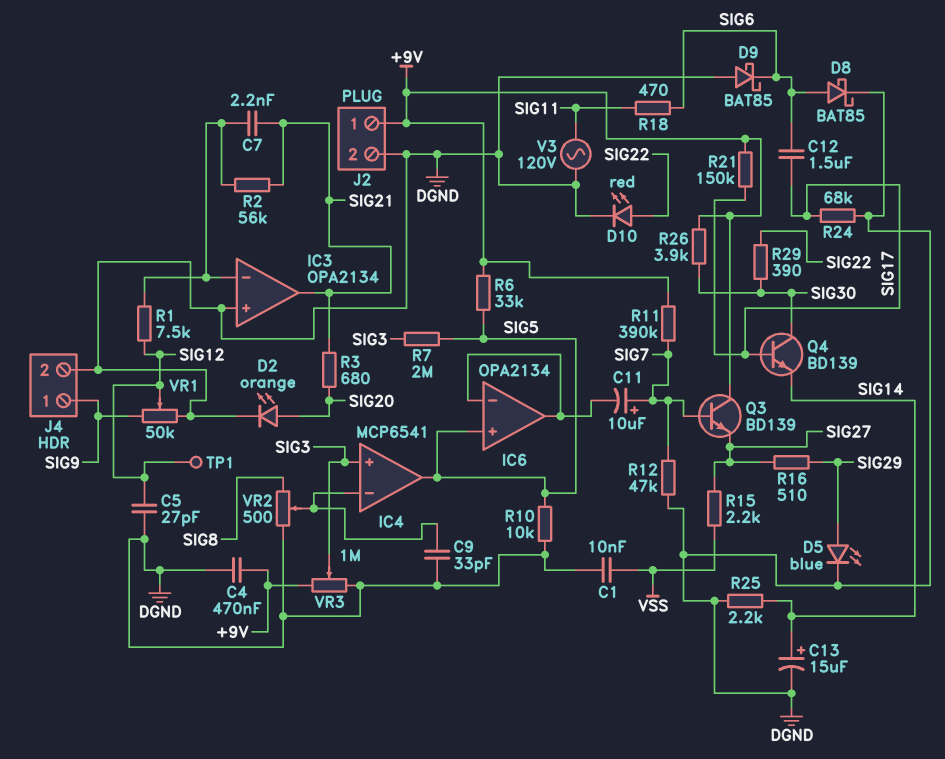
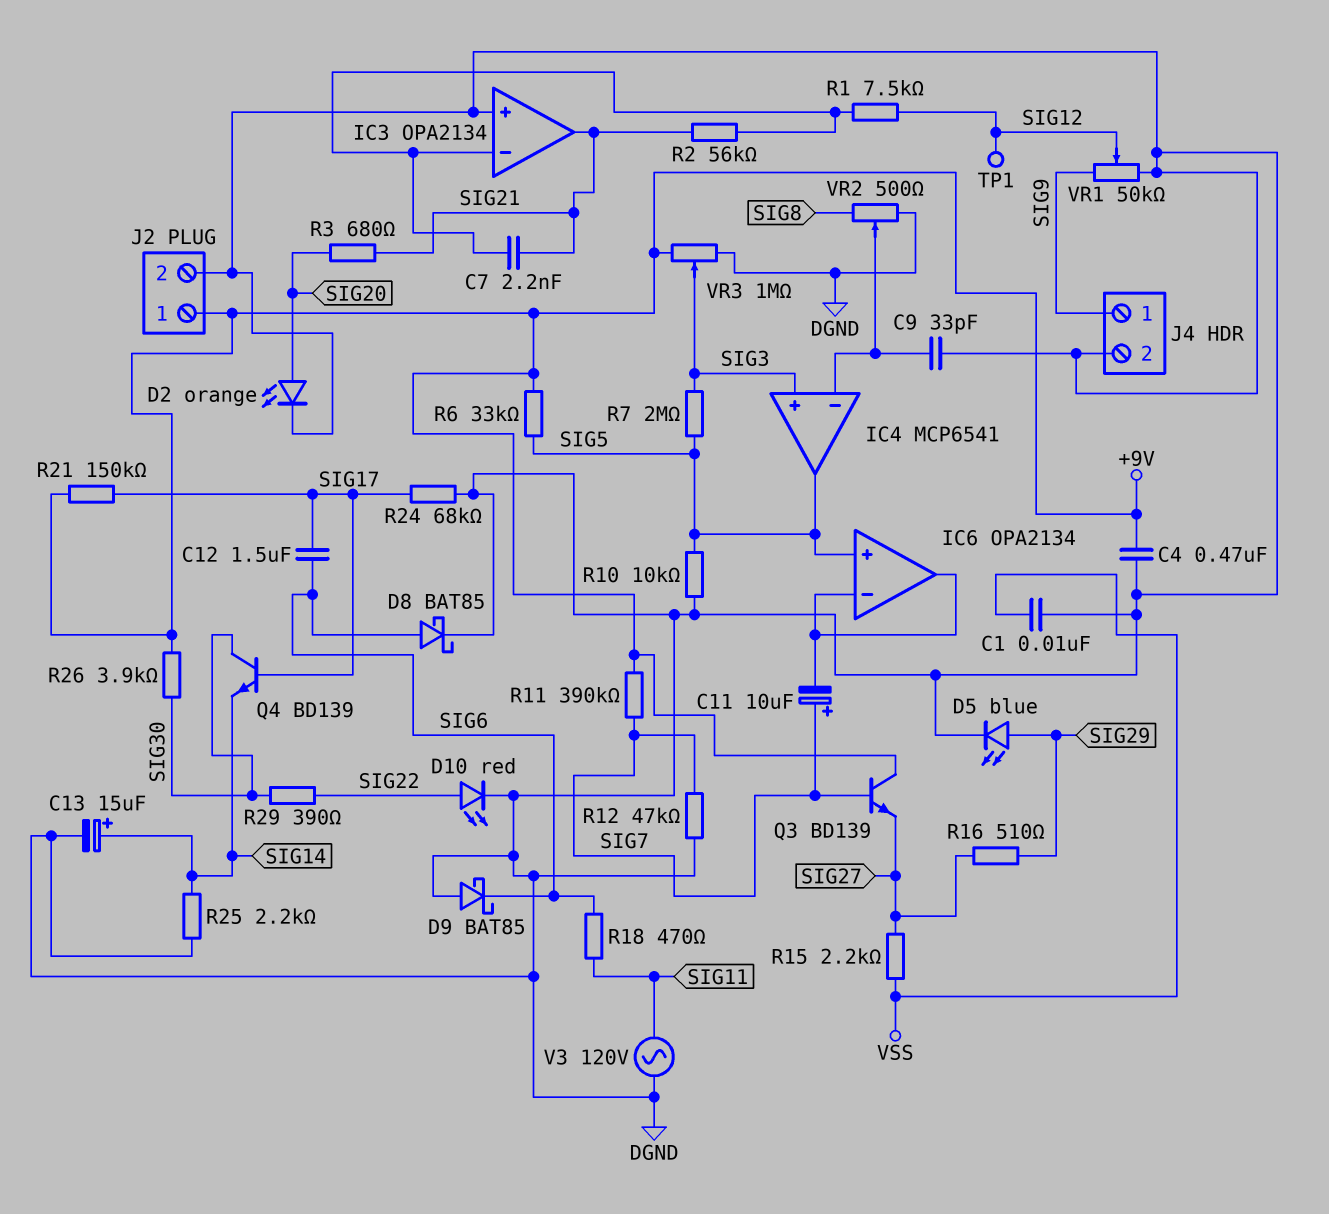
C5: 27pF (DGND, SIG12) -> none

